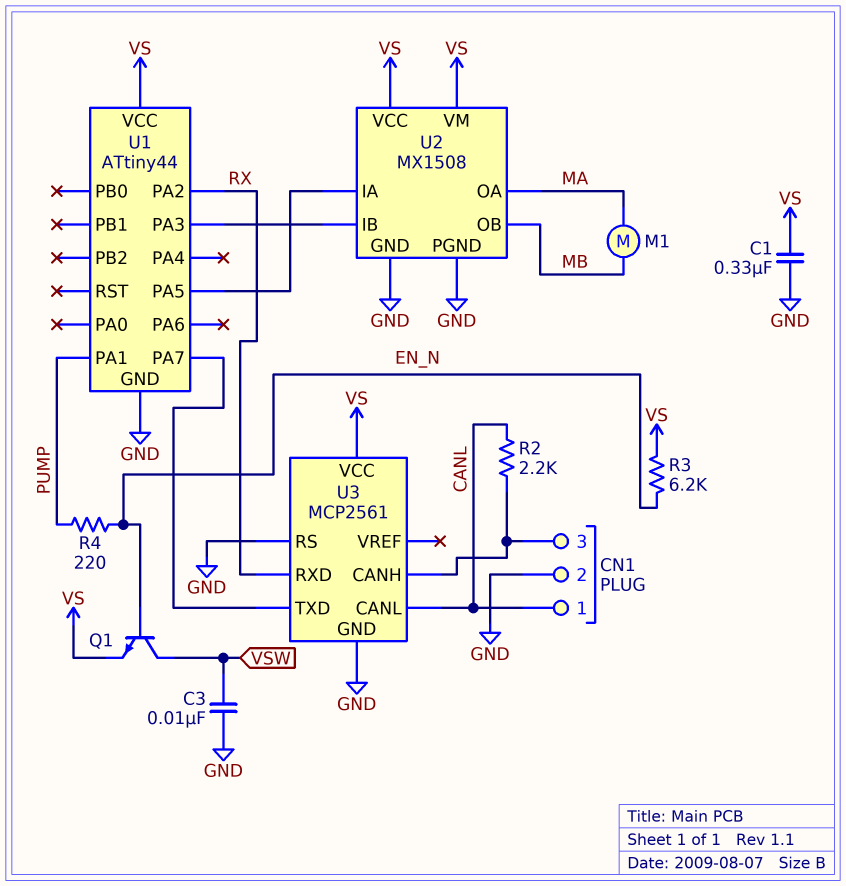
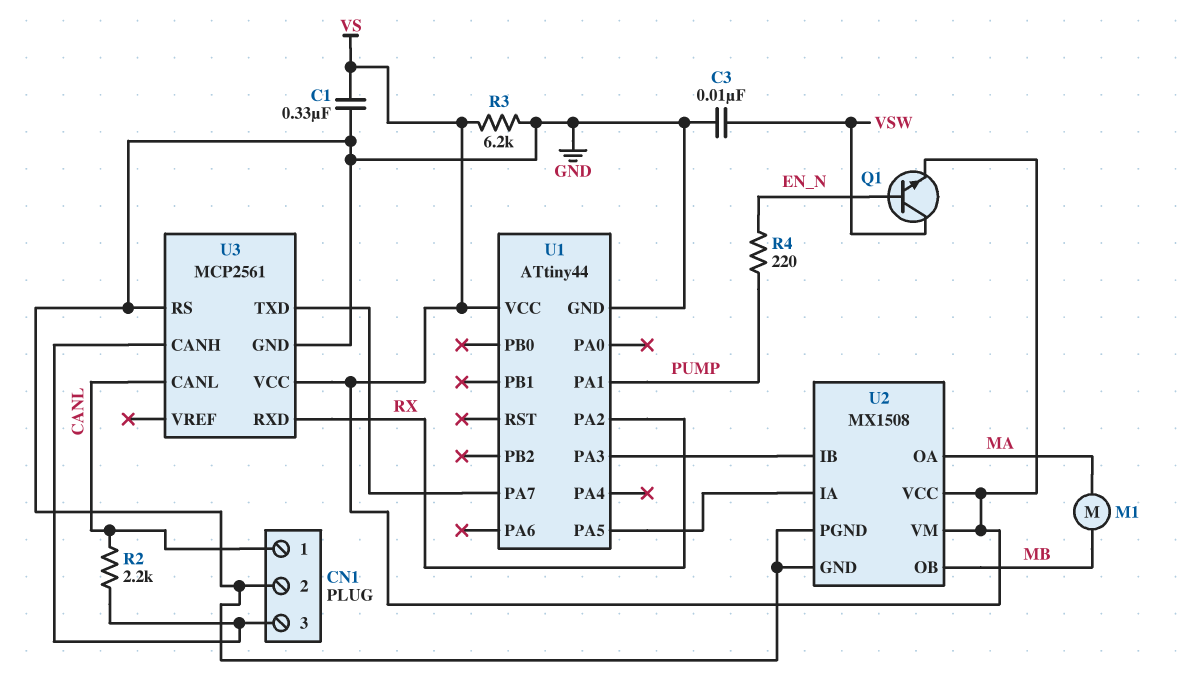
R3: 6.2k (EN_N, VS) -> 6.2k (GND, VS)

